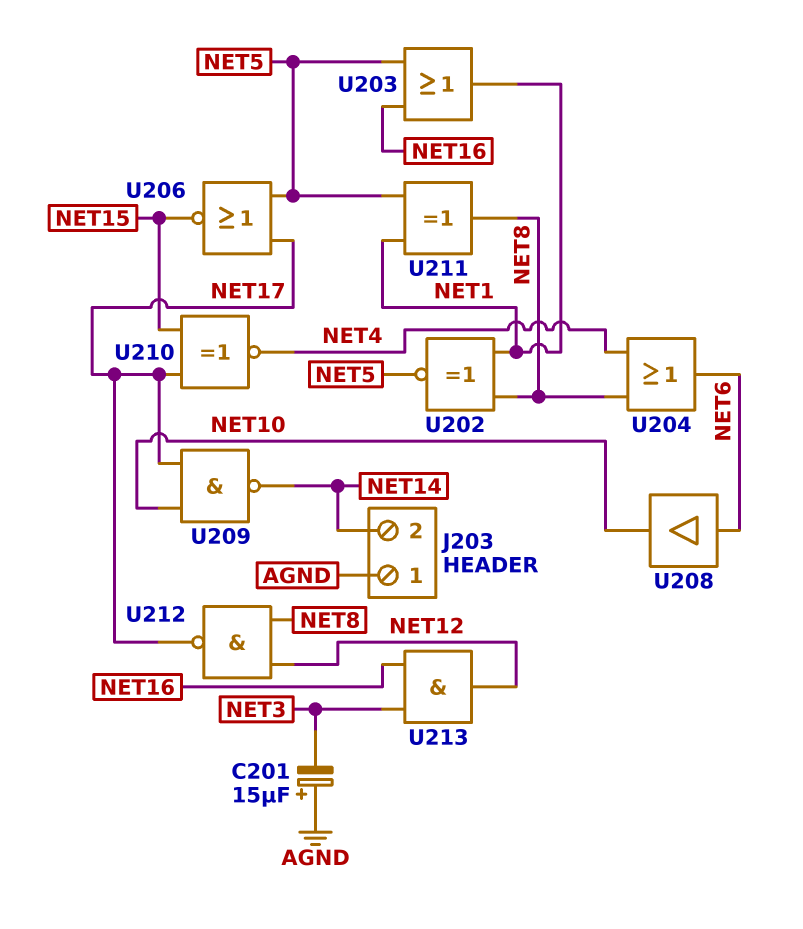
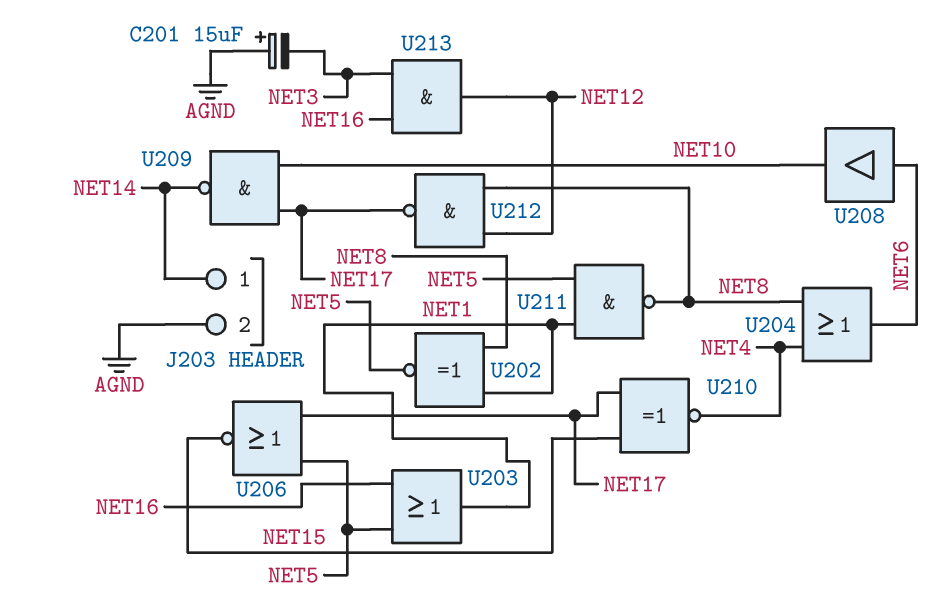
J203 pin 1: AGND -> NET14
J203 pin 2: NET14 -> AGND
U211: XOR (in NET1, in NET5, out NET8) -> NAND (in NET1, in NET5, out NET8)

